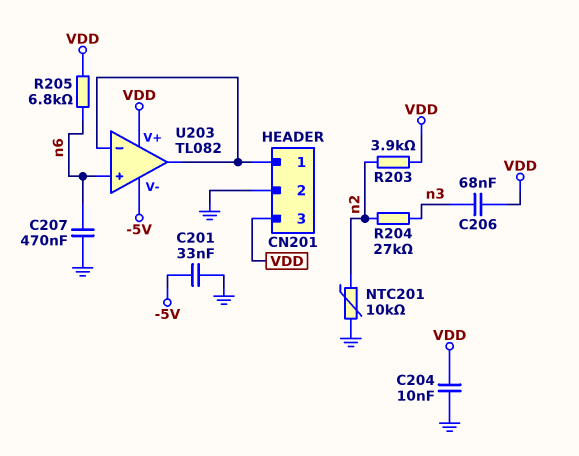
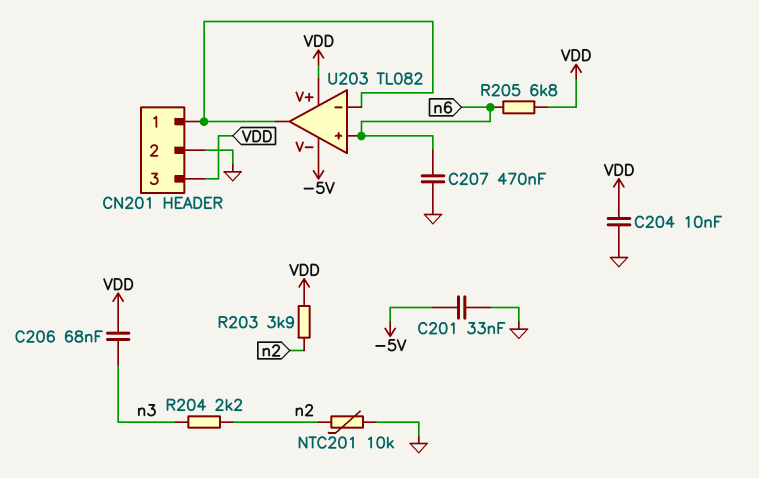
R204: 27k (n2, n3) -> 2.2k (n2, n3)

